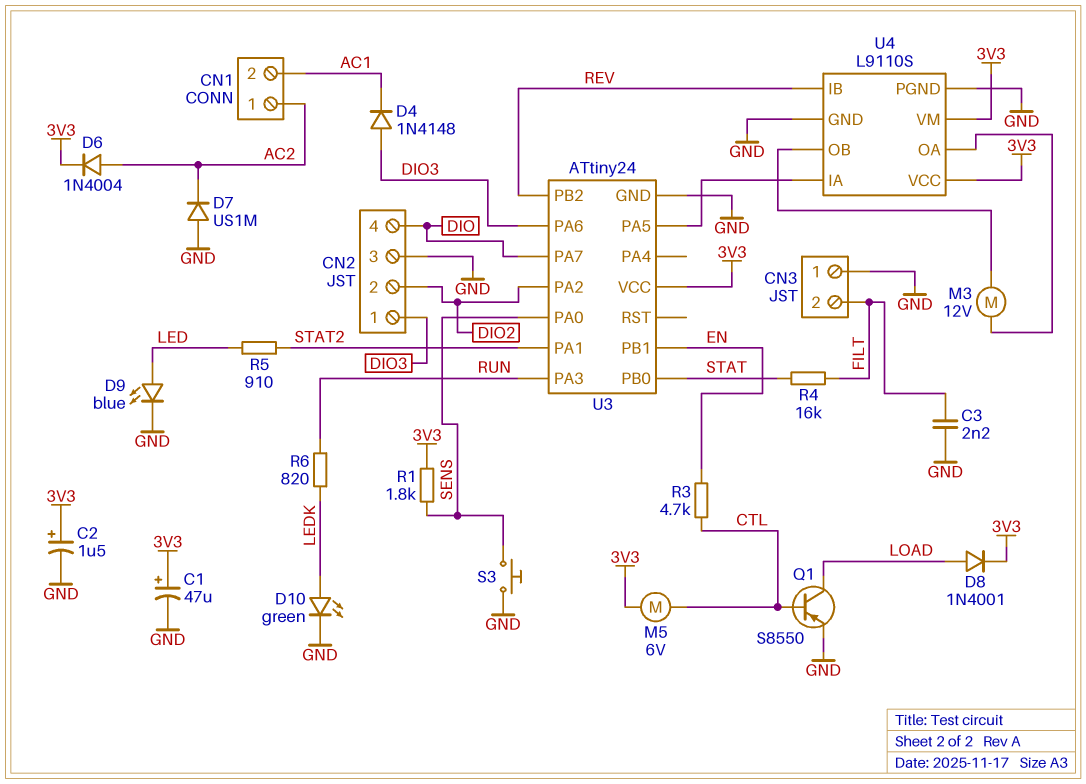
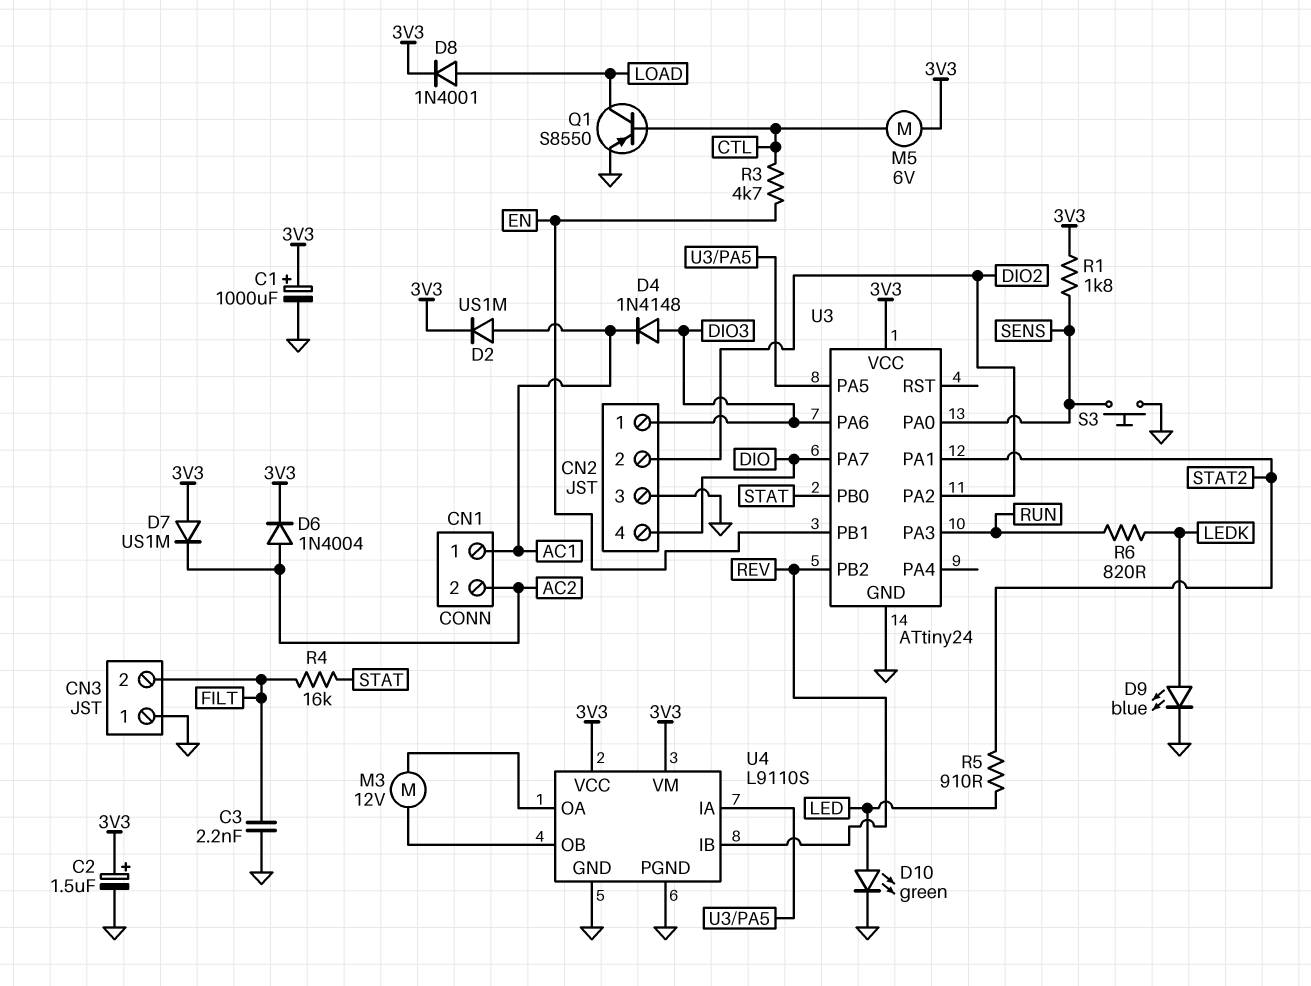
C1: 47uF (plus 3V3, minus GND) -> 1000uF (plus 3V3, minus GND)
CN1 pin 1: AC2 -> AC1
CN1 pin 2: AC1 -> AC2
D2: none -> diode US1M (A AC1, K 3V3)
D7: diode US1M (A GND, K AC2) -> diode US1M (A 3V3, K AC2)
D9: LED blue (A LED, K GND) -> LED blue (A LEDK, K GND)
D10: LED green (A LEDK, K GND) -> LED green (A LED, K GND)

